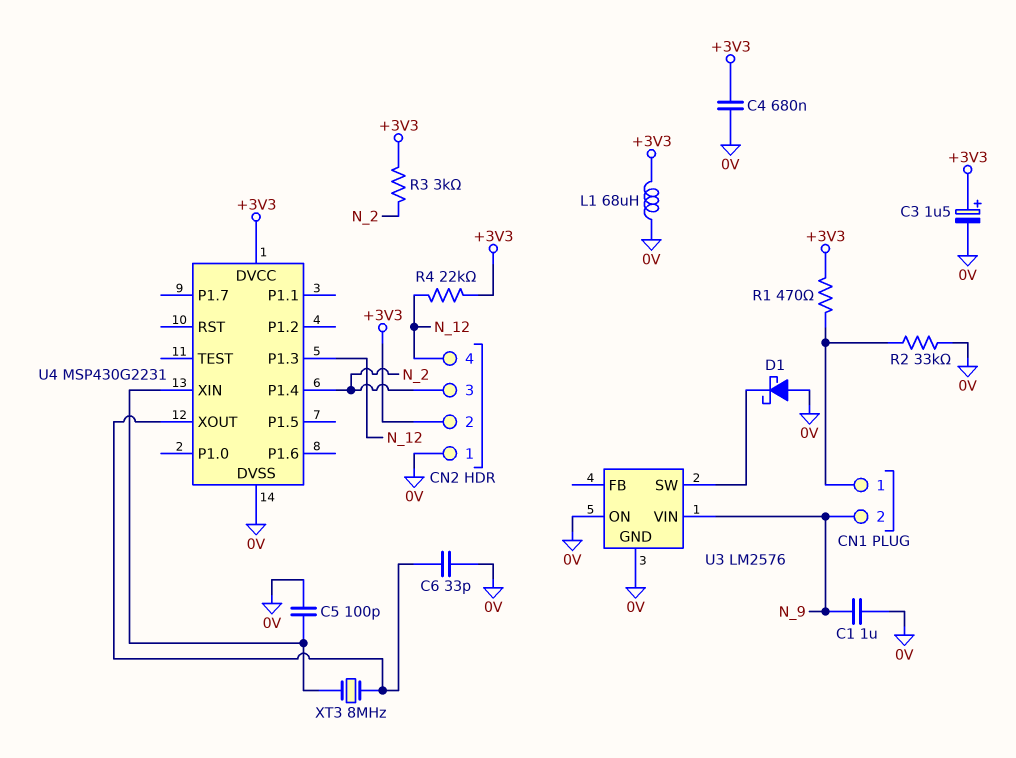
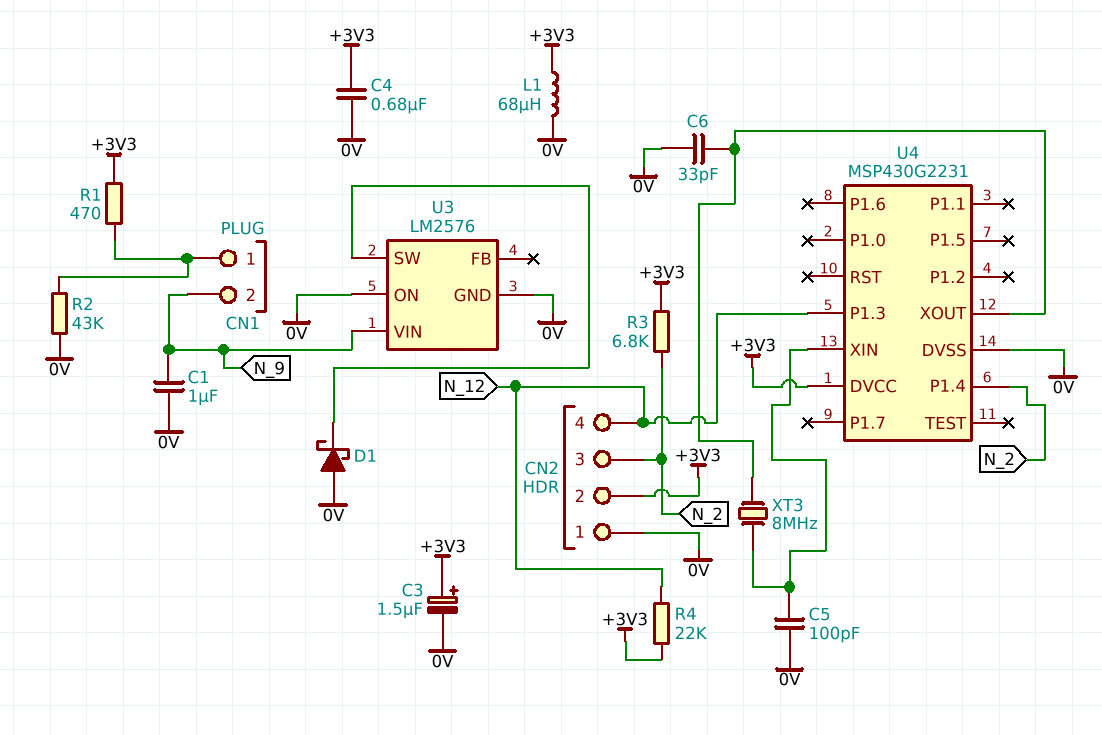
R2: 33k (0V, CN1/1) -> 43k (0V, CN1/1)
R3: 3k (+3V3, N_2) -> 6.8k (+3V3, N_2)

